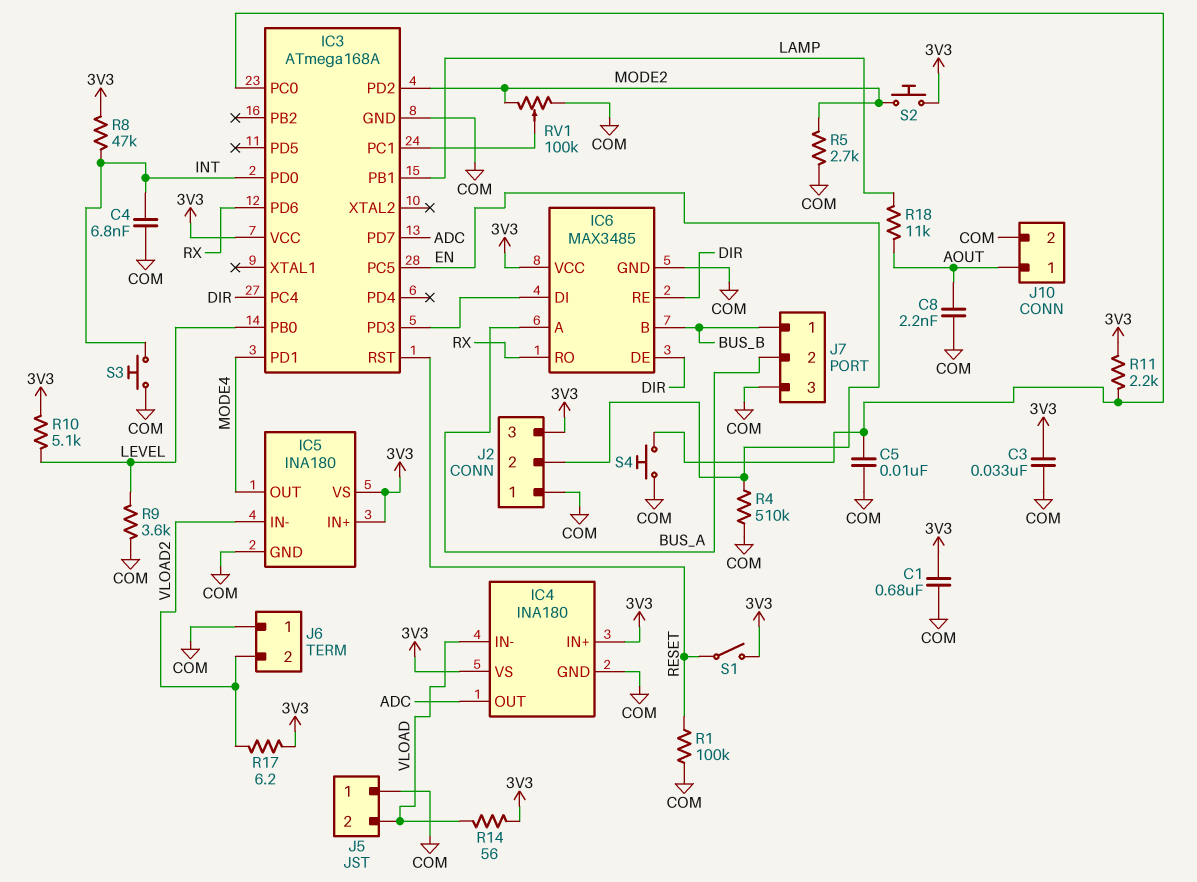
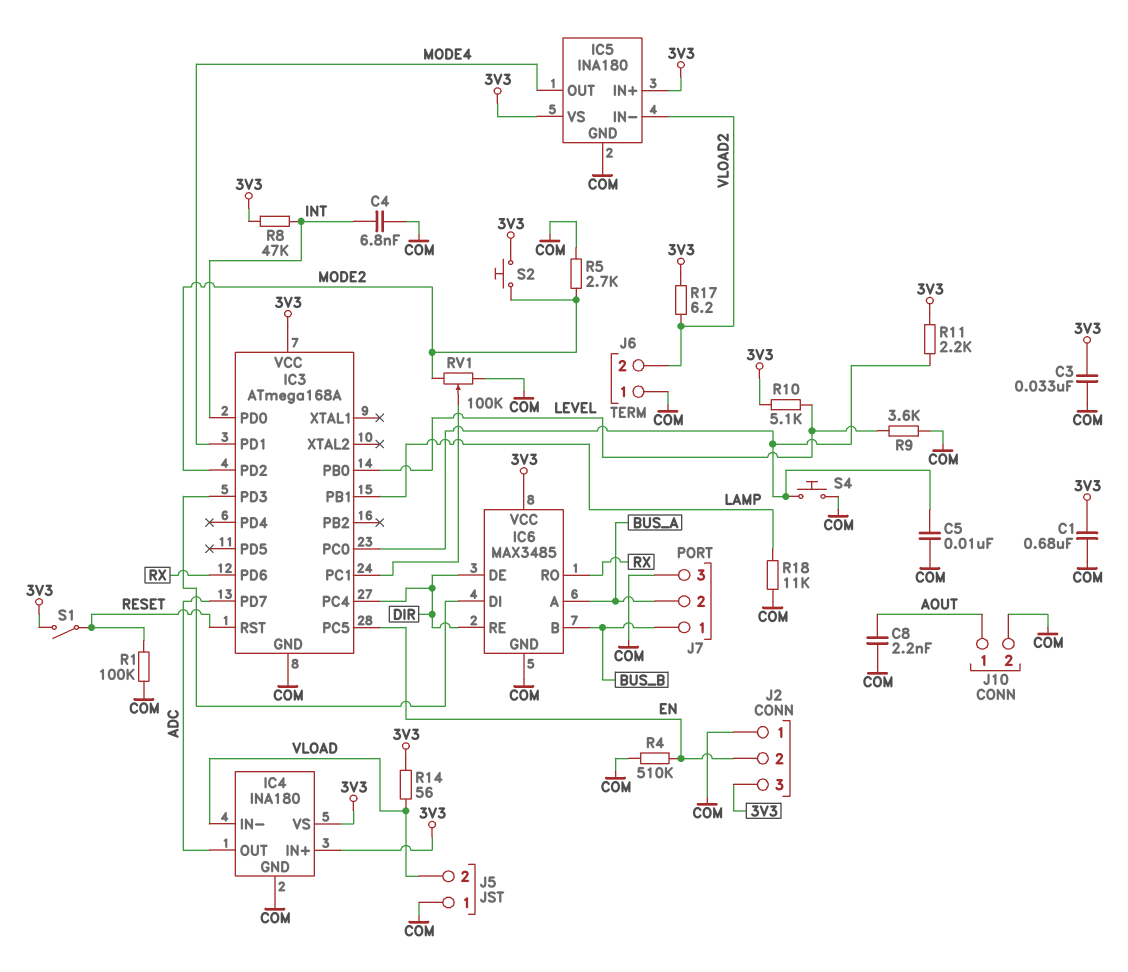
R18: 11k (AOUT, LAMP) -> 11k (COM, LAMP)
S3: button (COM, INT) -> none

